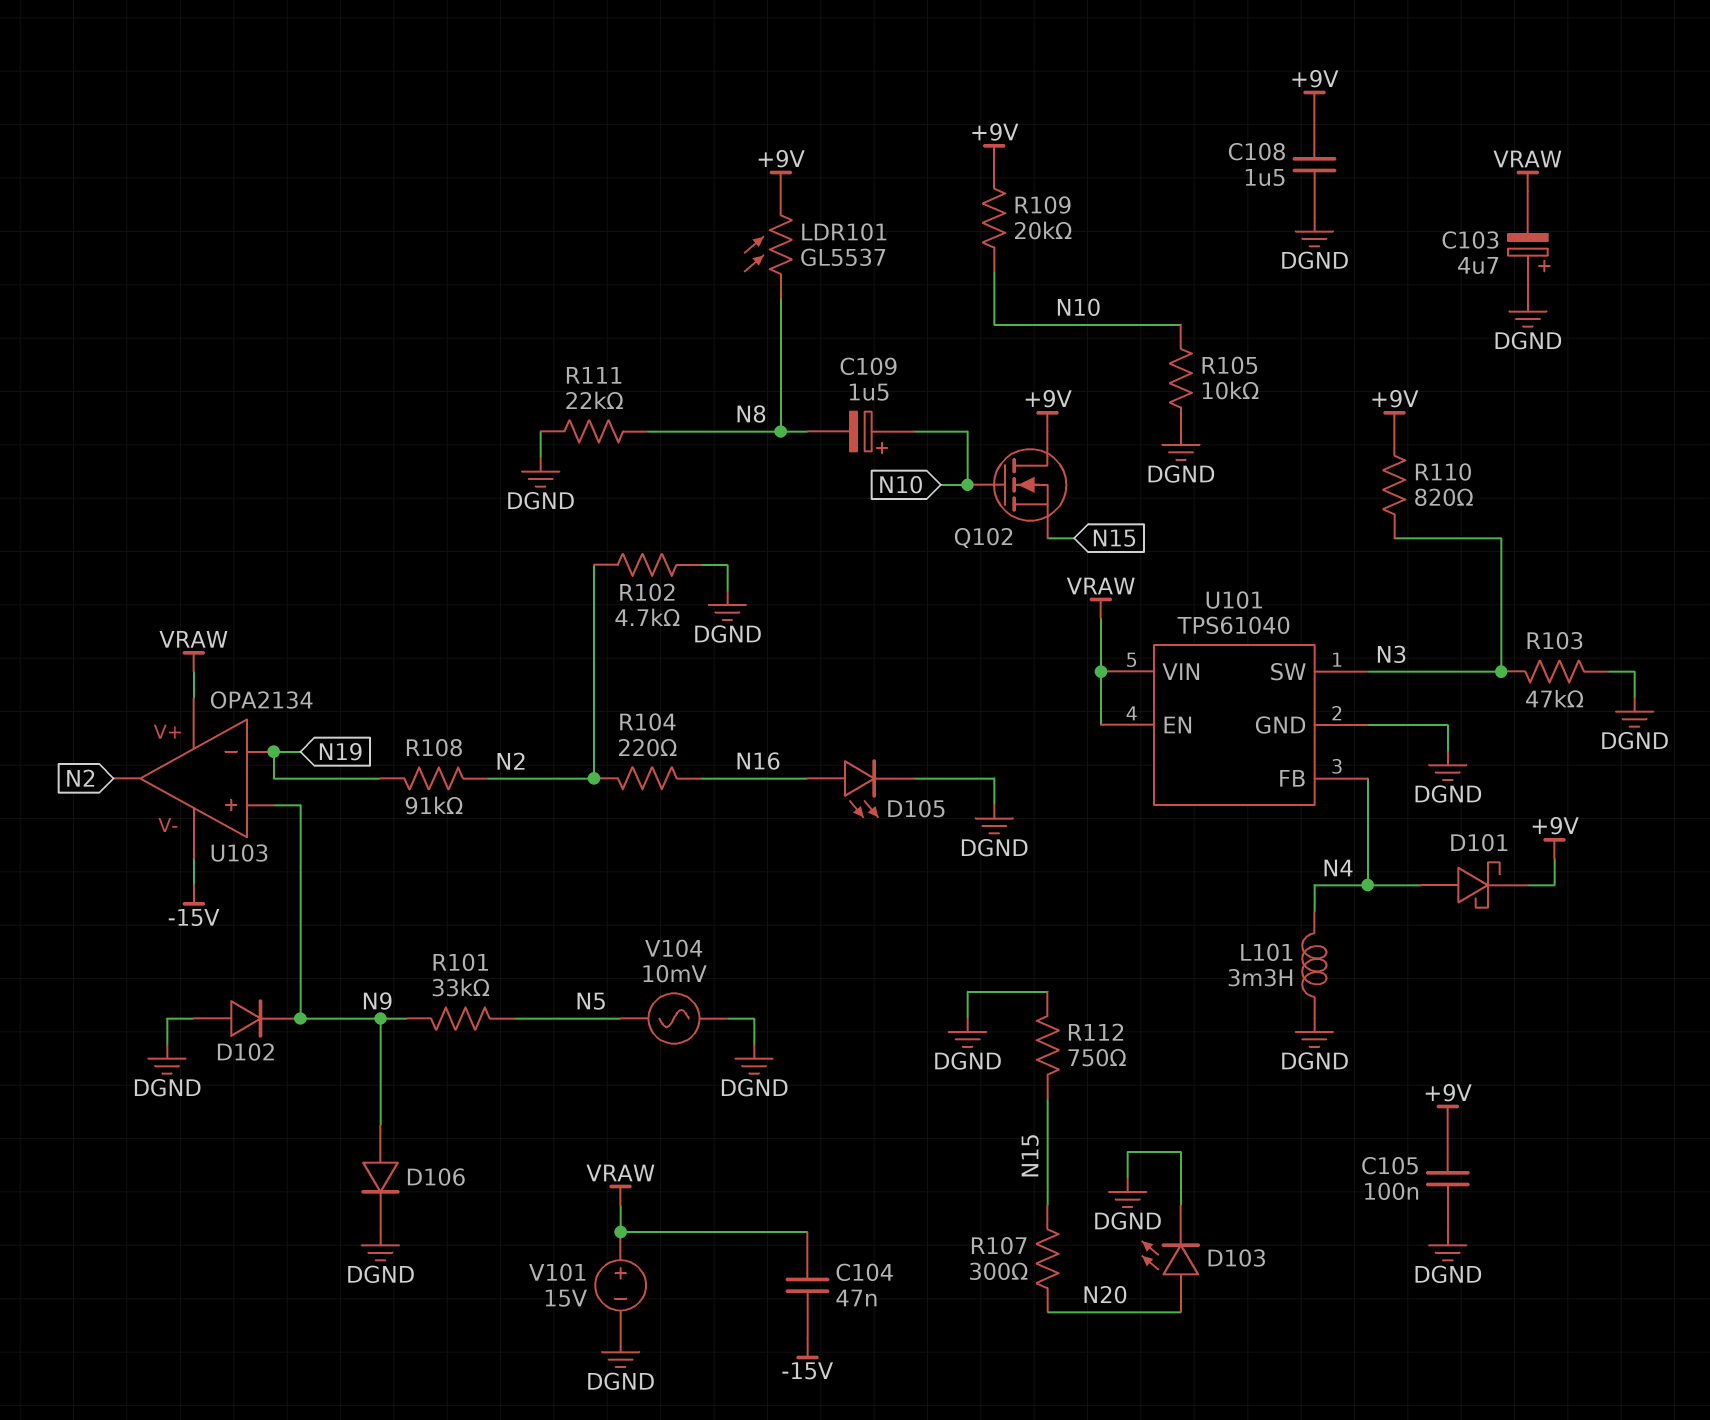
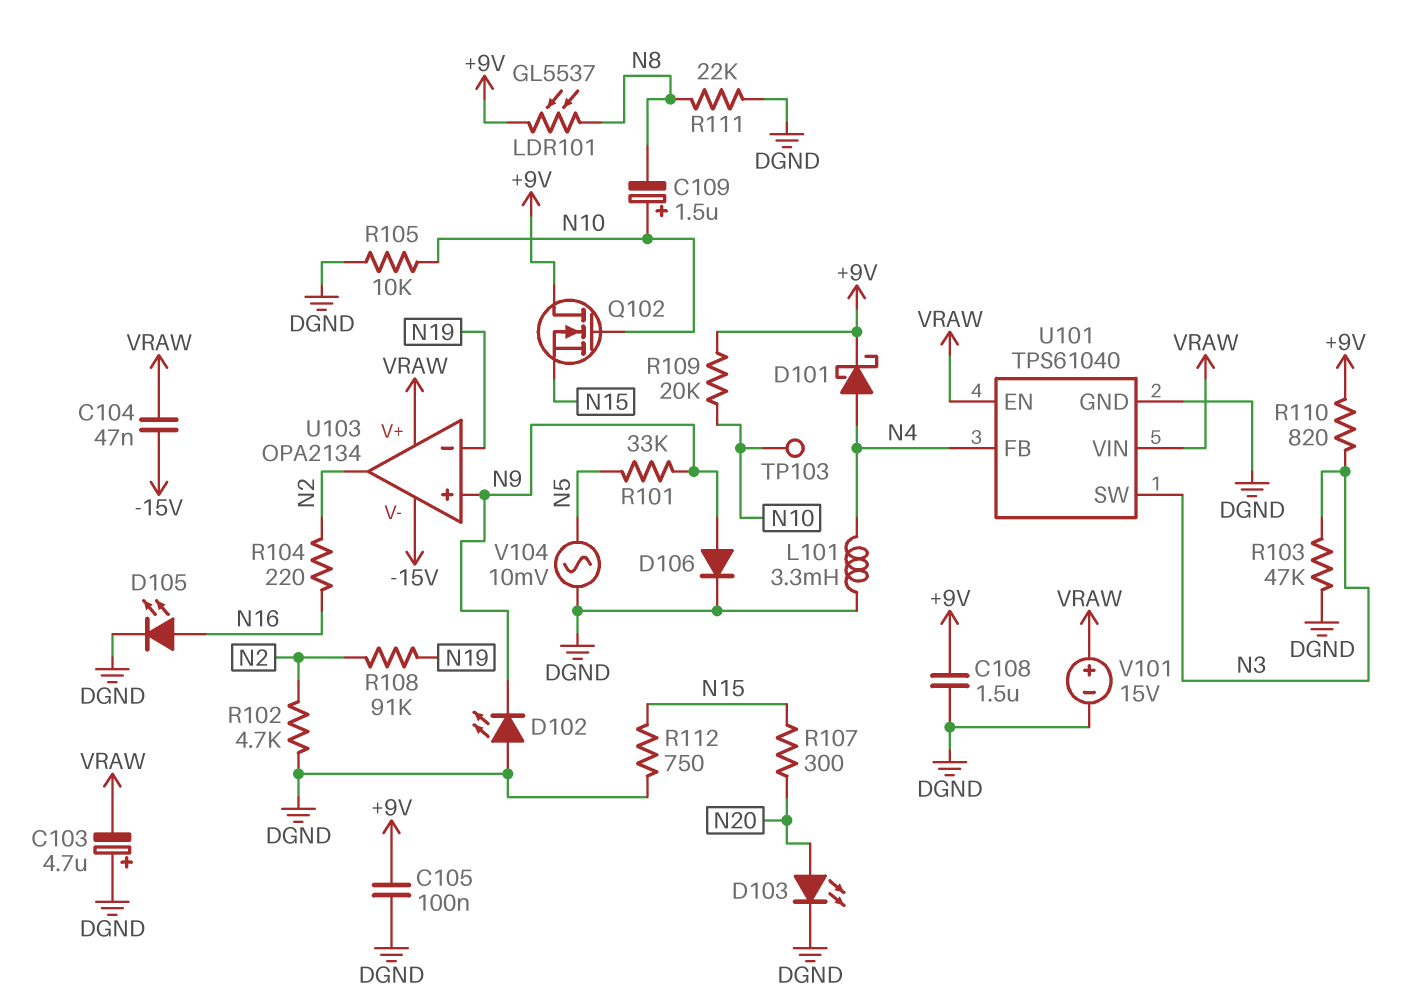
D102: diode (A DGND, K N9) -> LED (A DGND, K N9)
TP103: none -> test point (N10)

